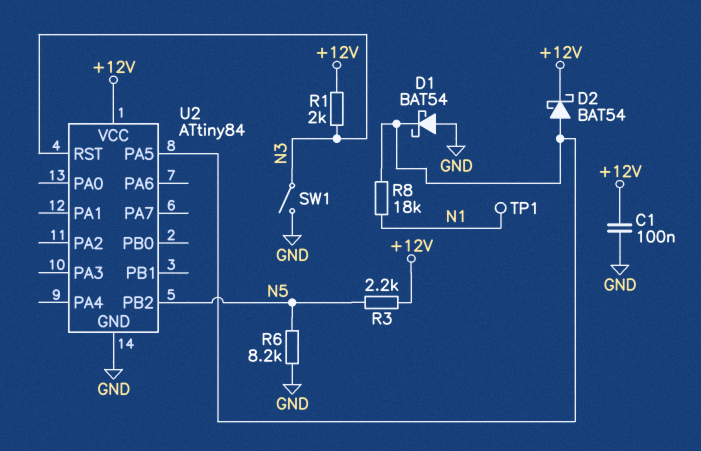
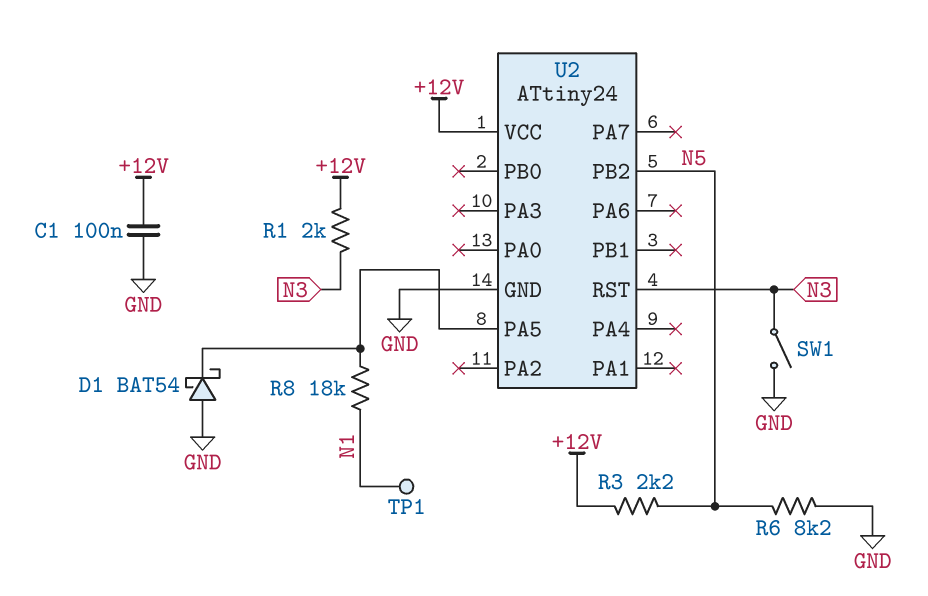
D2: schottky BAT54 (A U2/PA5, K +12V) -> none
U2: ATtiny84 -> ATtiny24

